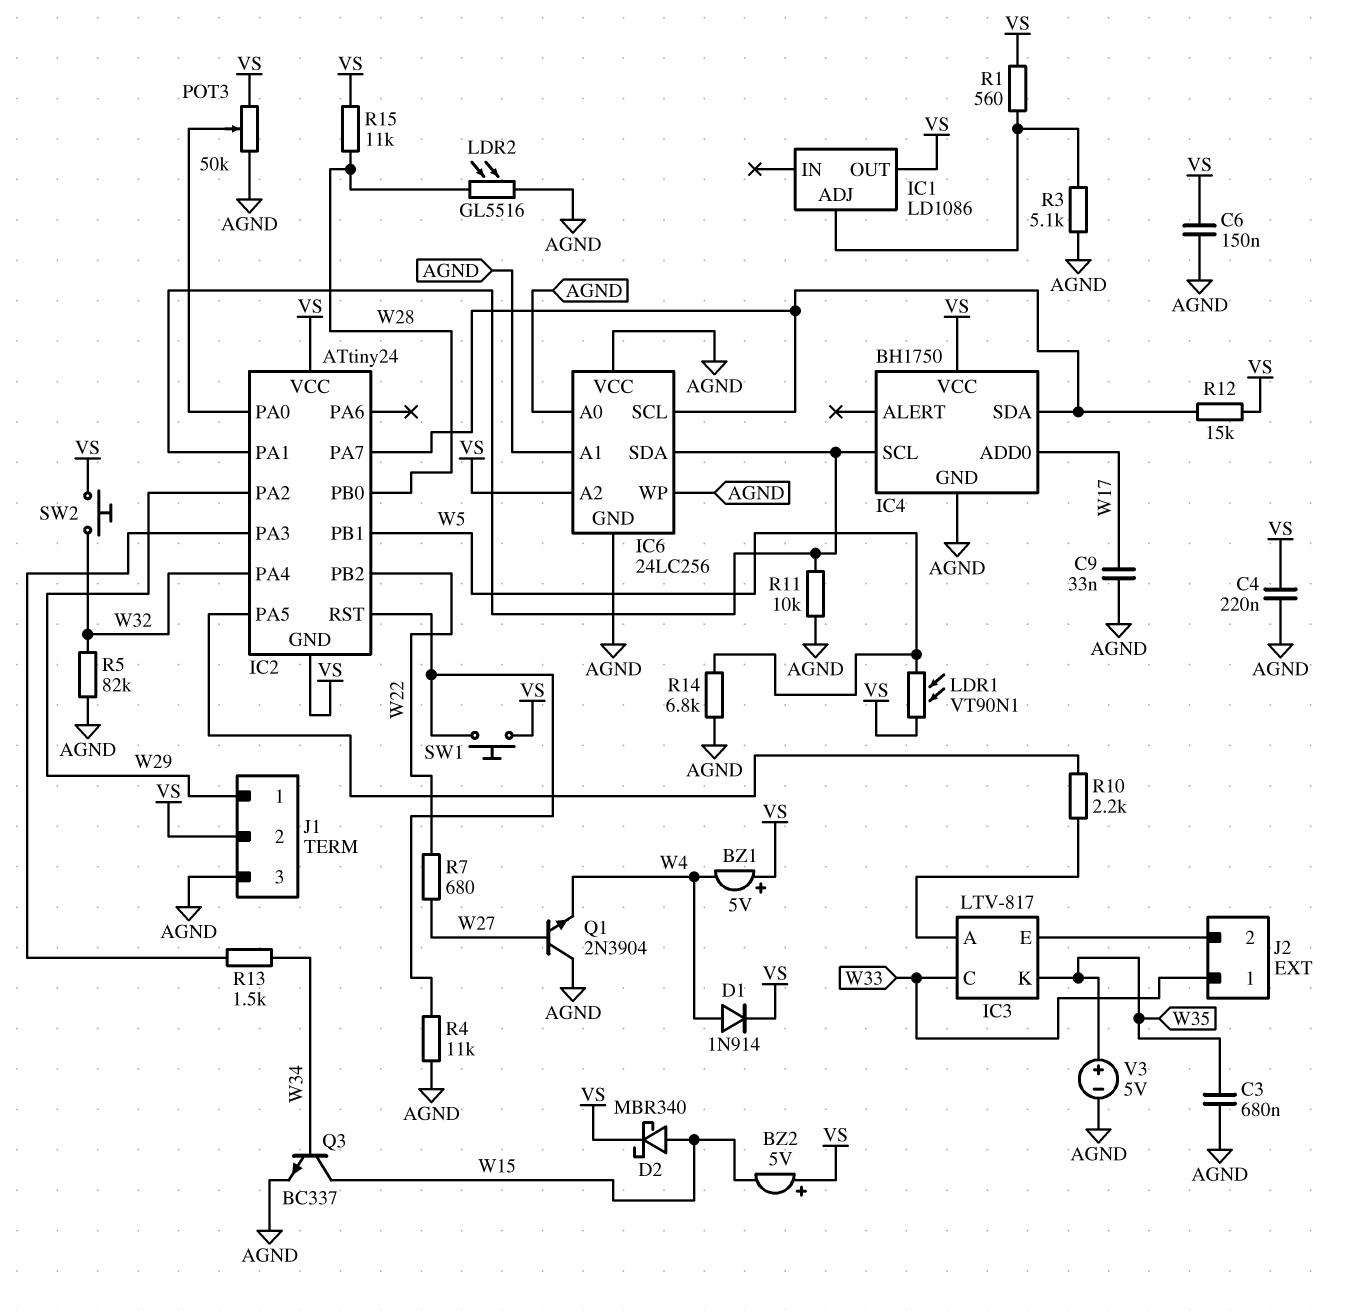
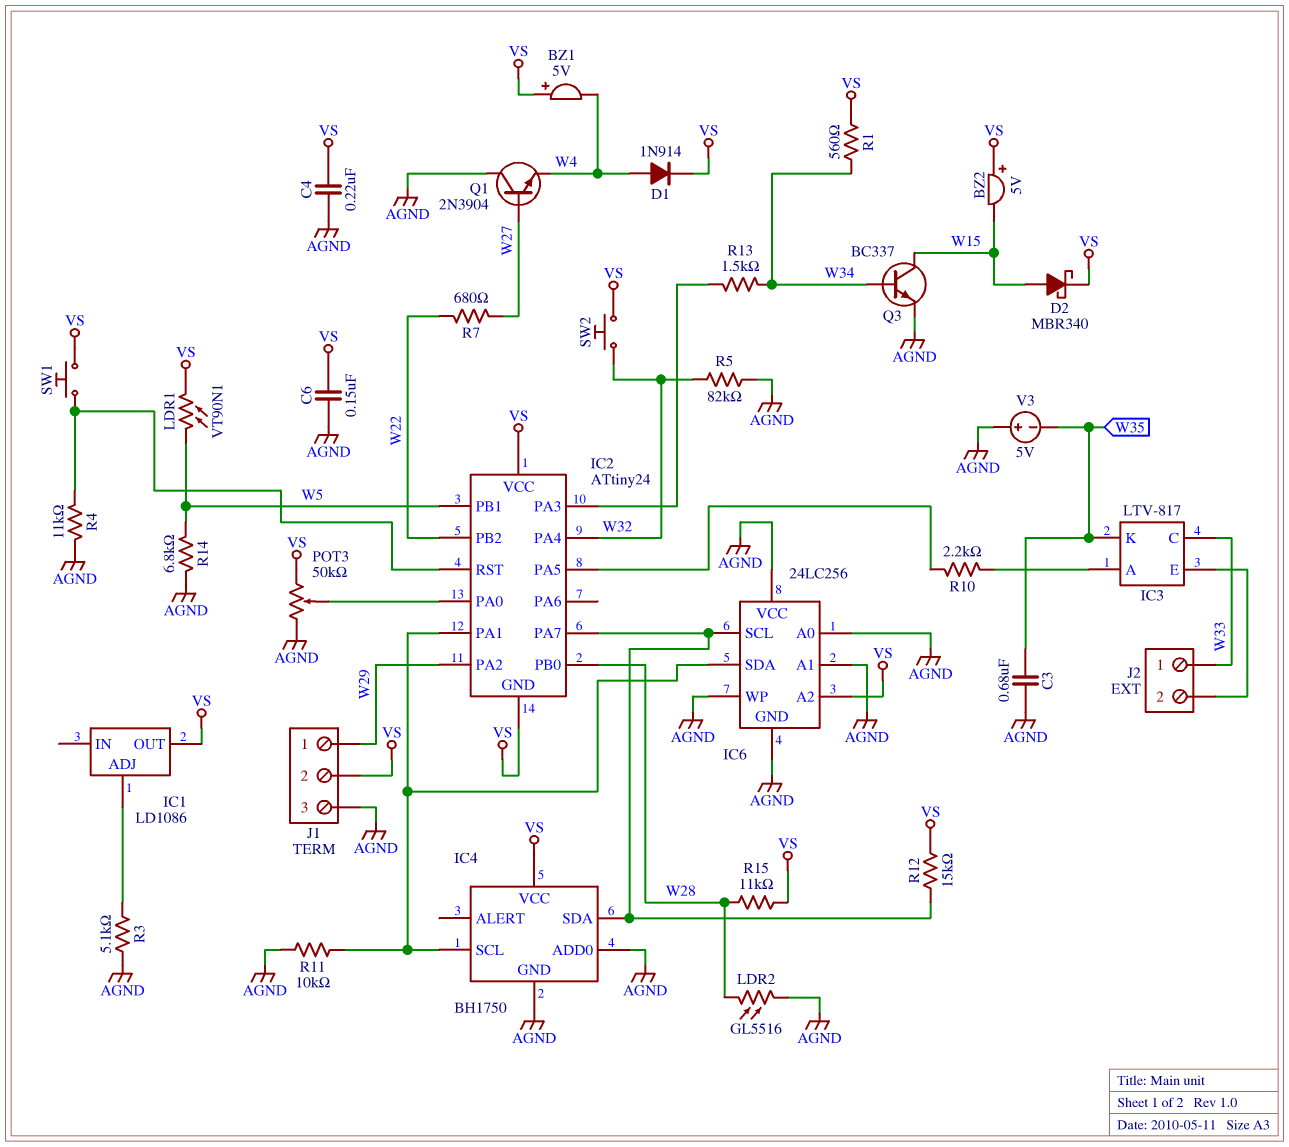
C9: 33nF (AGND, W17) -> none
IC4 pin ADD0: W17 -> AGND
R1: 560 (IC1/ADJ, VS) -> 560 (VS, W34)
V3: 5V (plus W35, minus AGND) -> 5V (plus AGND, minus W35)

